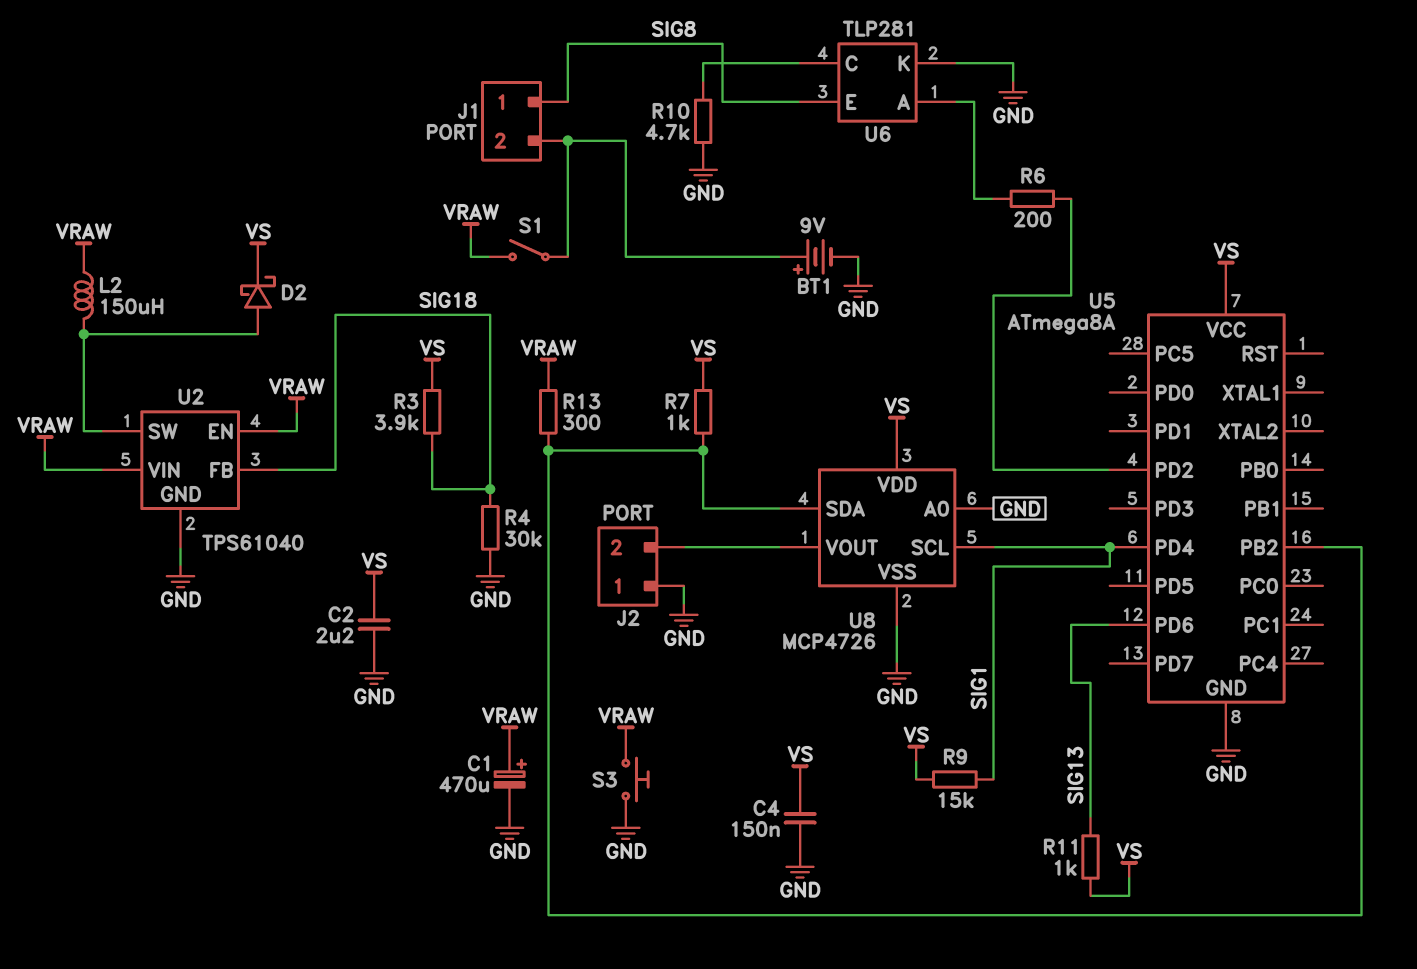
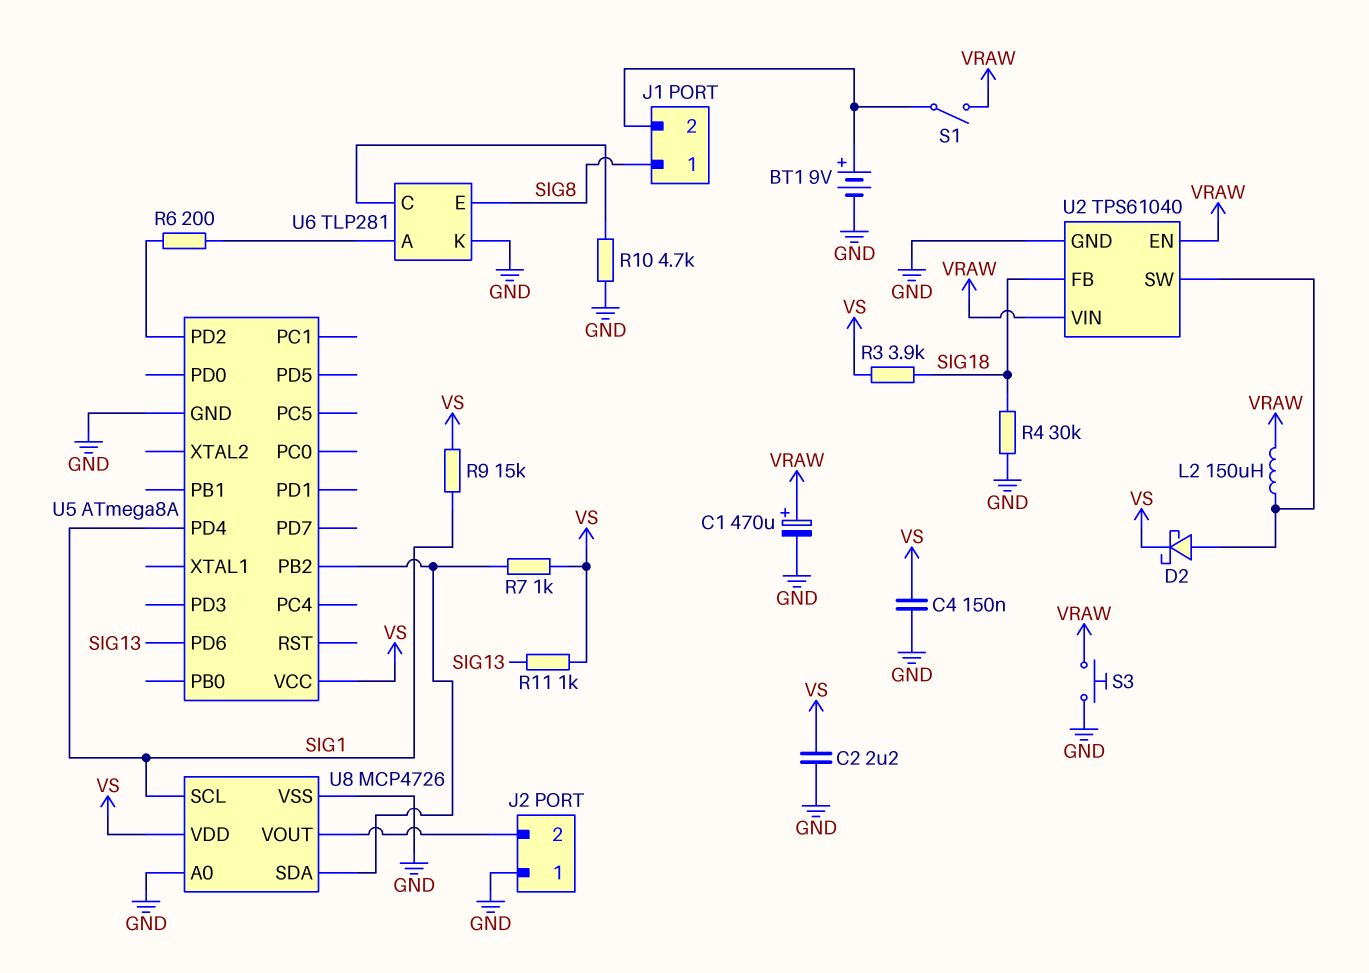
R13: 300 (U5/PB2, VRAW) -> none

